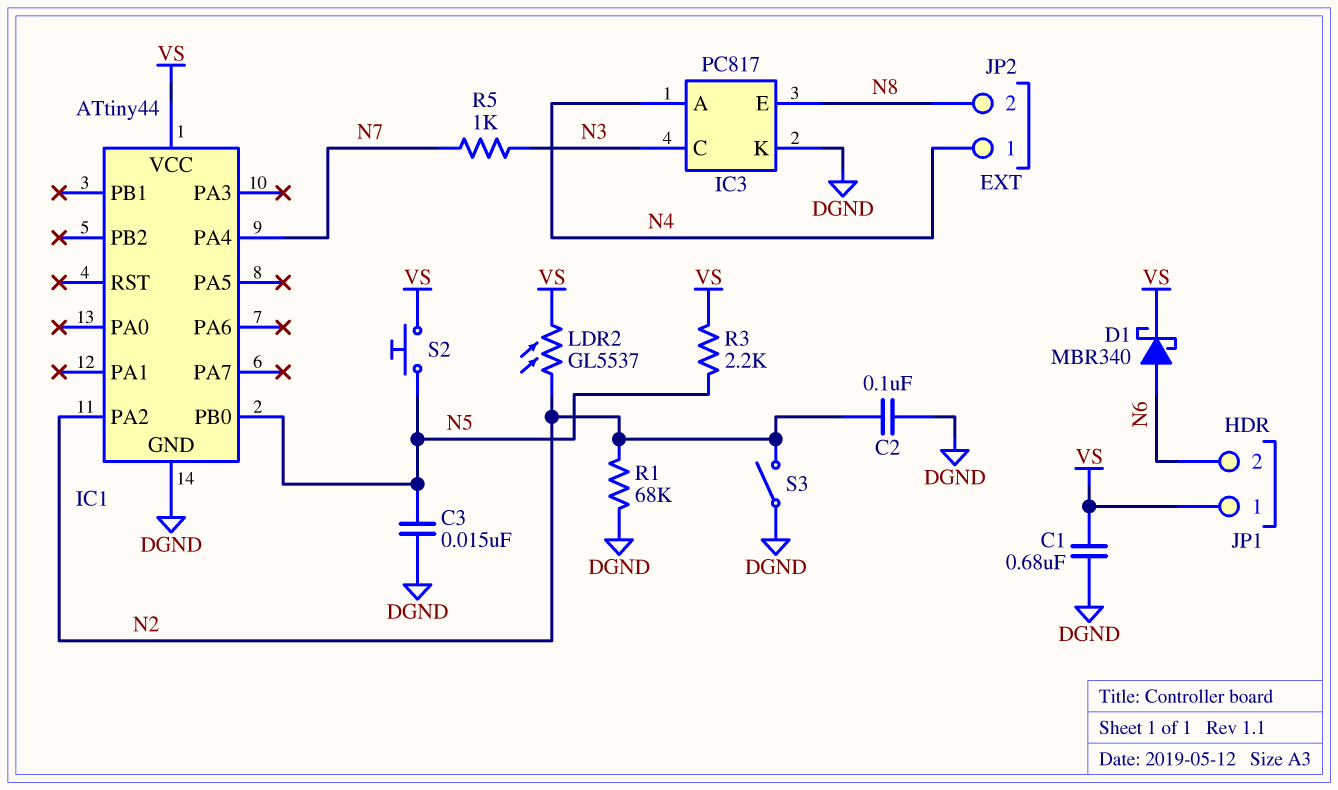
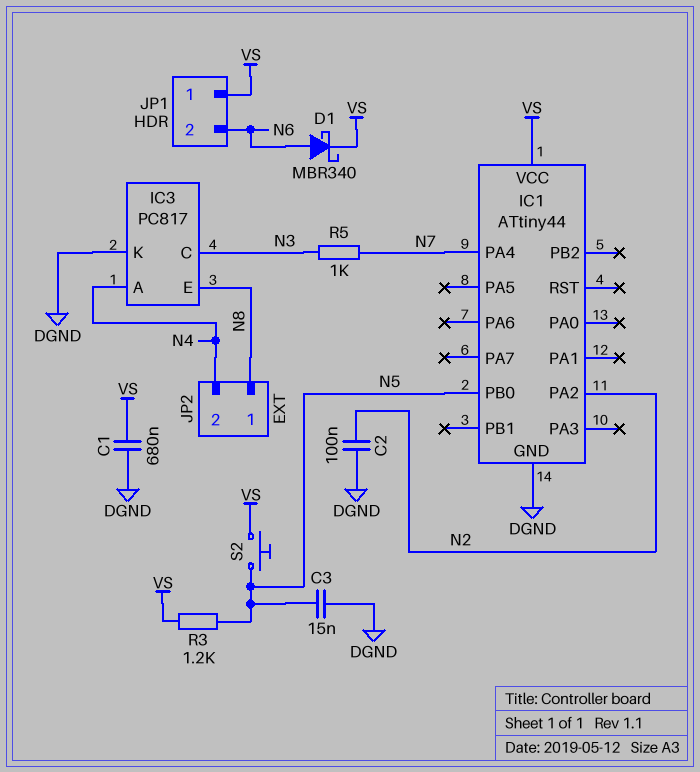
JP2 pin 1: N4 -> N8
JP2 pin 2: N8 -> N4
LDR2: GL5537 (N2, VS) -> none
R1: 68k (DGND, N2) -> none
R3: 2.2k (N5, VS) -> 1.2k (N5, VS)
S3: switch (DGND, N2) -> none

